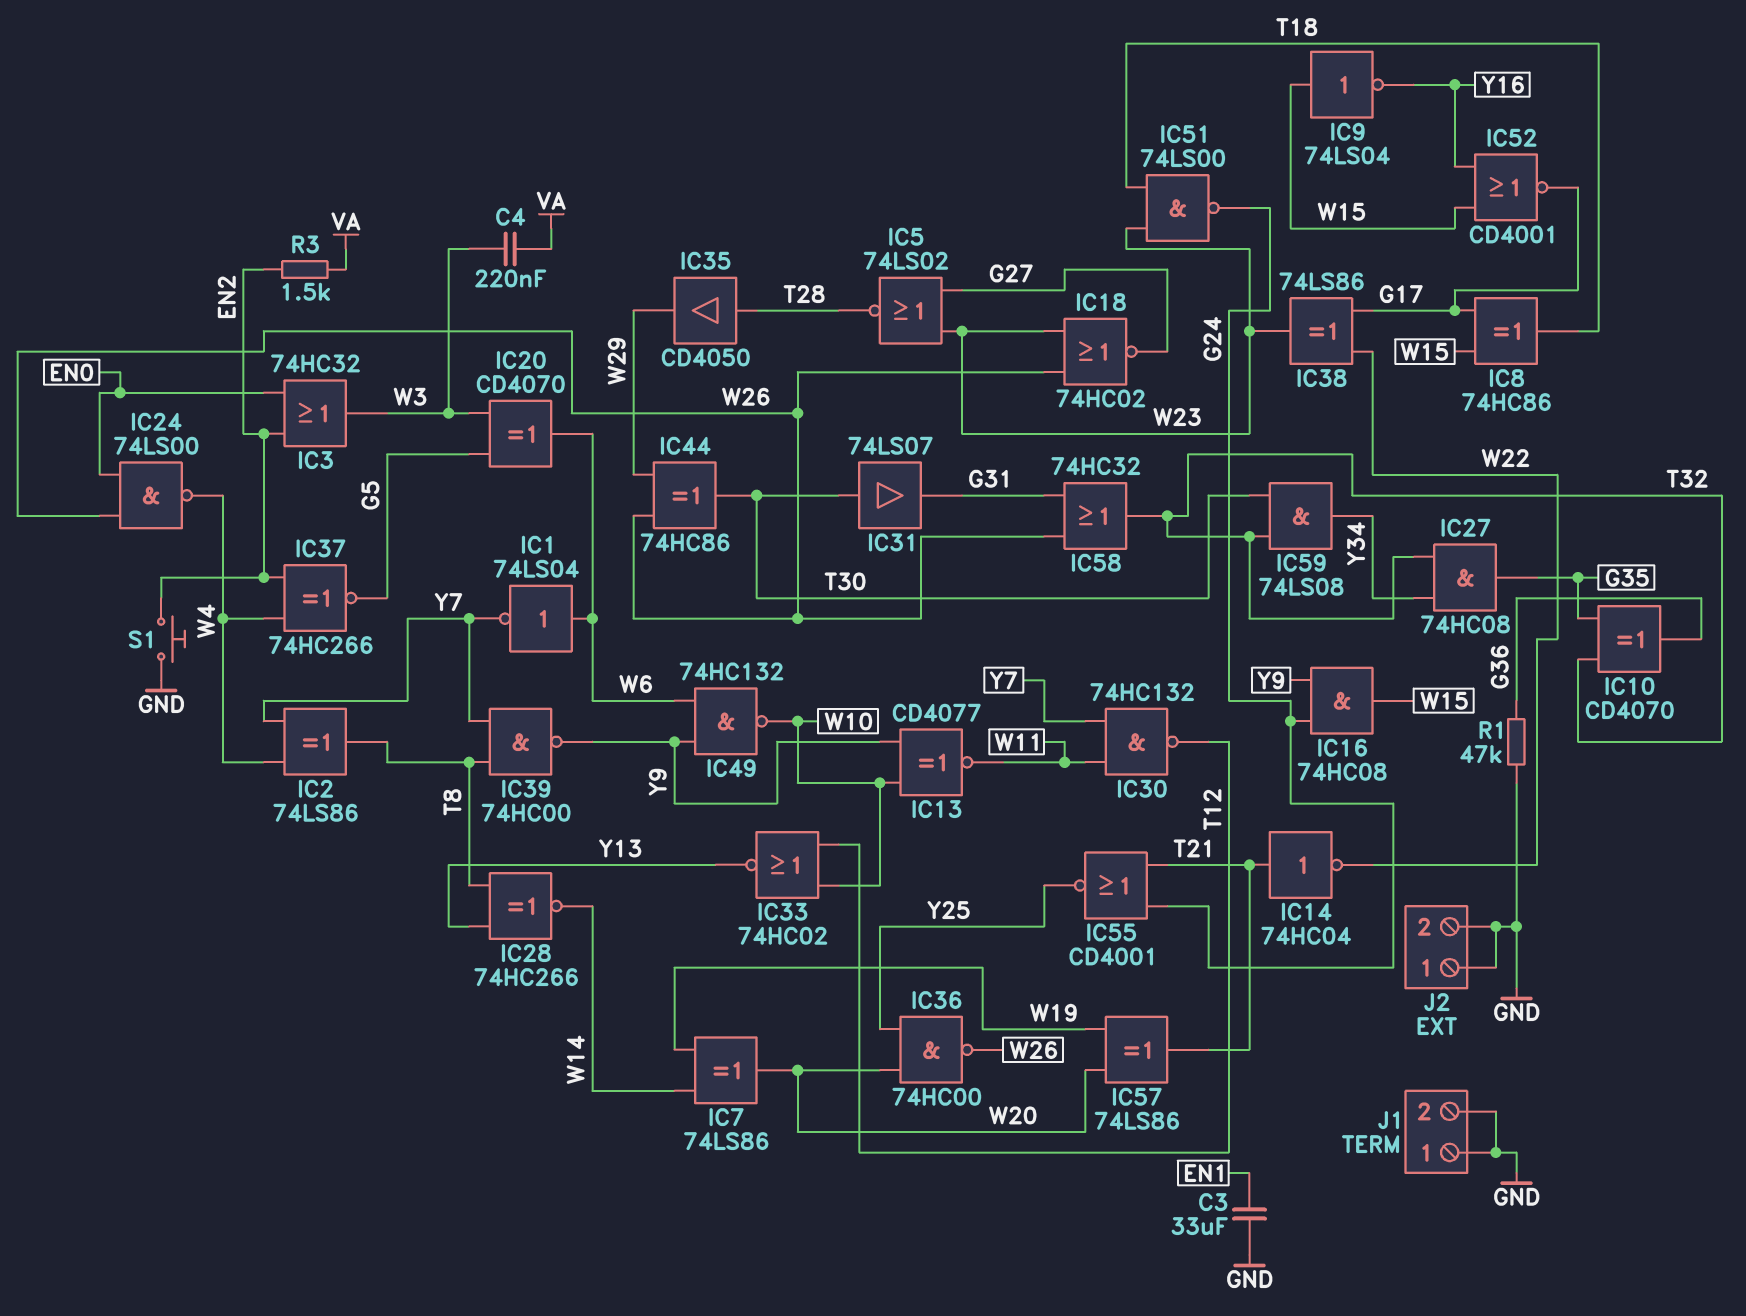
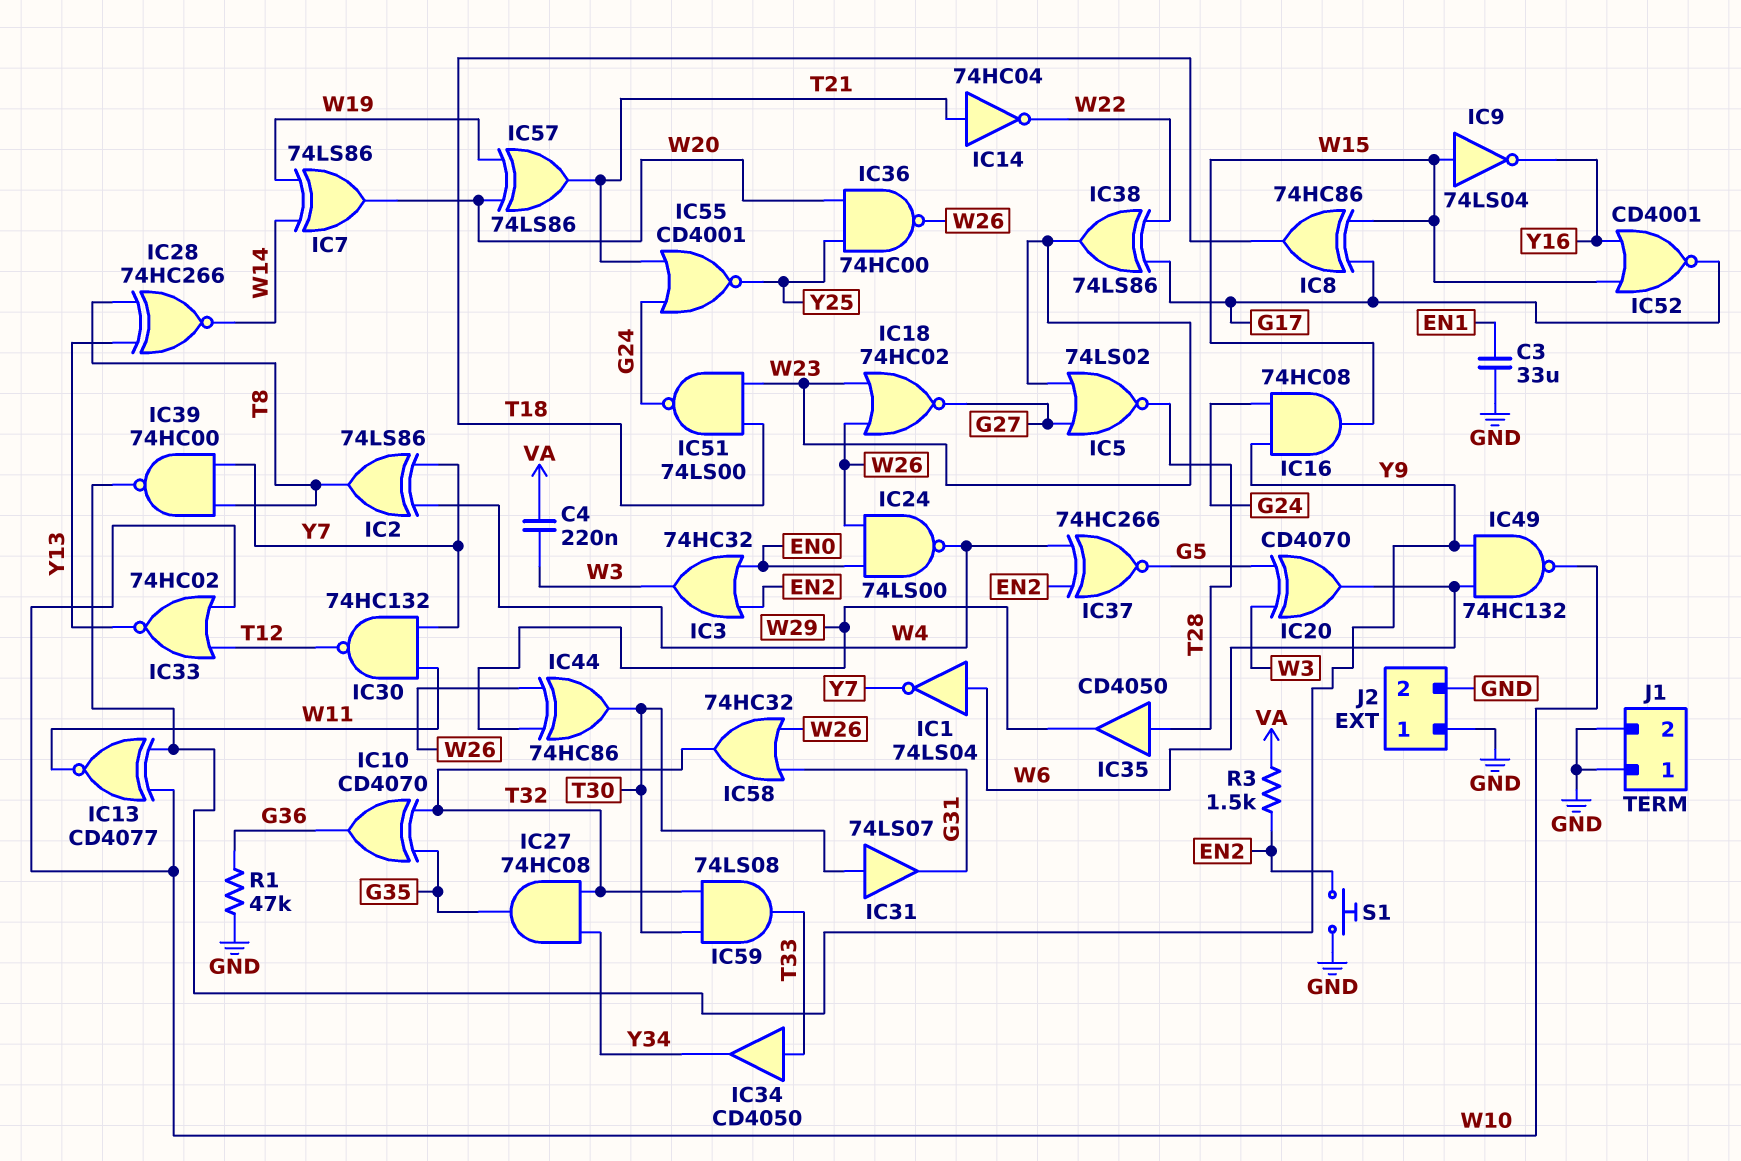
IC34: none -> buffer CD4050 (in T33, out Y34)
IC59: AND 74LS08 (in T30, in T32, out Y34) -> AND 74LS08 (in T30, in T32, out T33)

